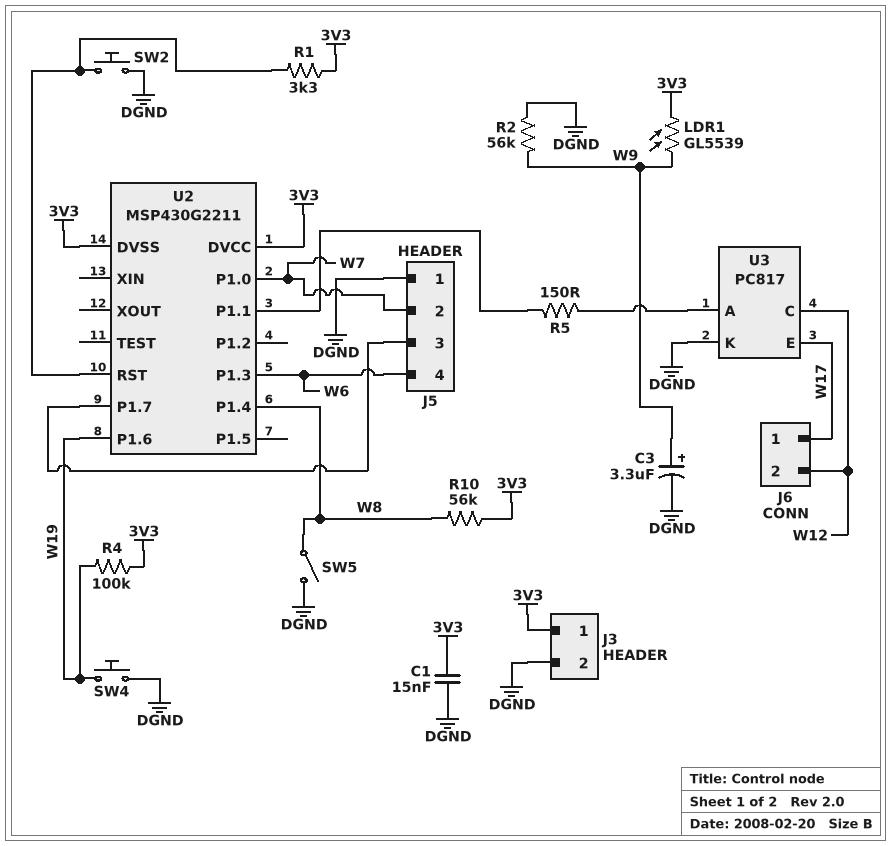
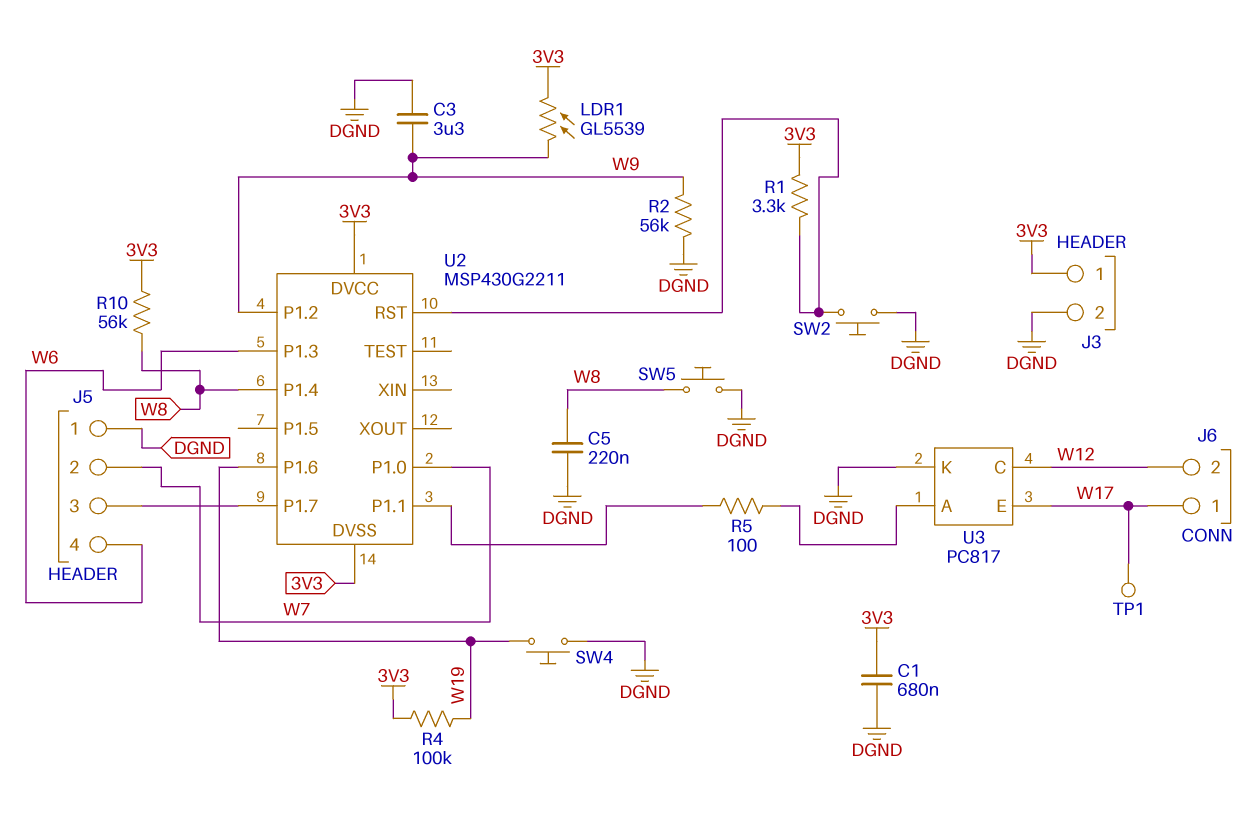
C1: 15nF (3V3, DGND) -> 680nF (3V3, DGND)
C3: 3.3uF (plus W9, minus DGND) -> 3.3uF (DGND, W9)
C5: none -> 220nF (DGND, W8)
R5: 150 (U2/P1.1, U3/A) -> 100 (U2/P1.1, U3/A)
SW5: switch (DGND, W8) -> button (DGND, W8)
TP1: none -> test point (W17)
U2 pin P1.2: none -> W9

